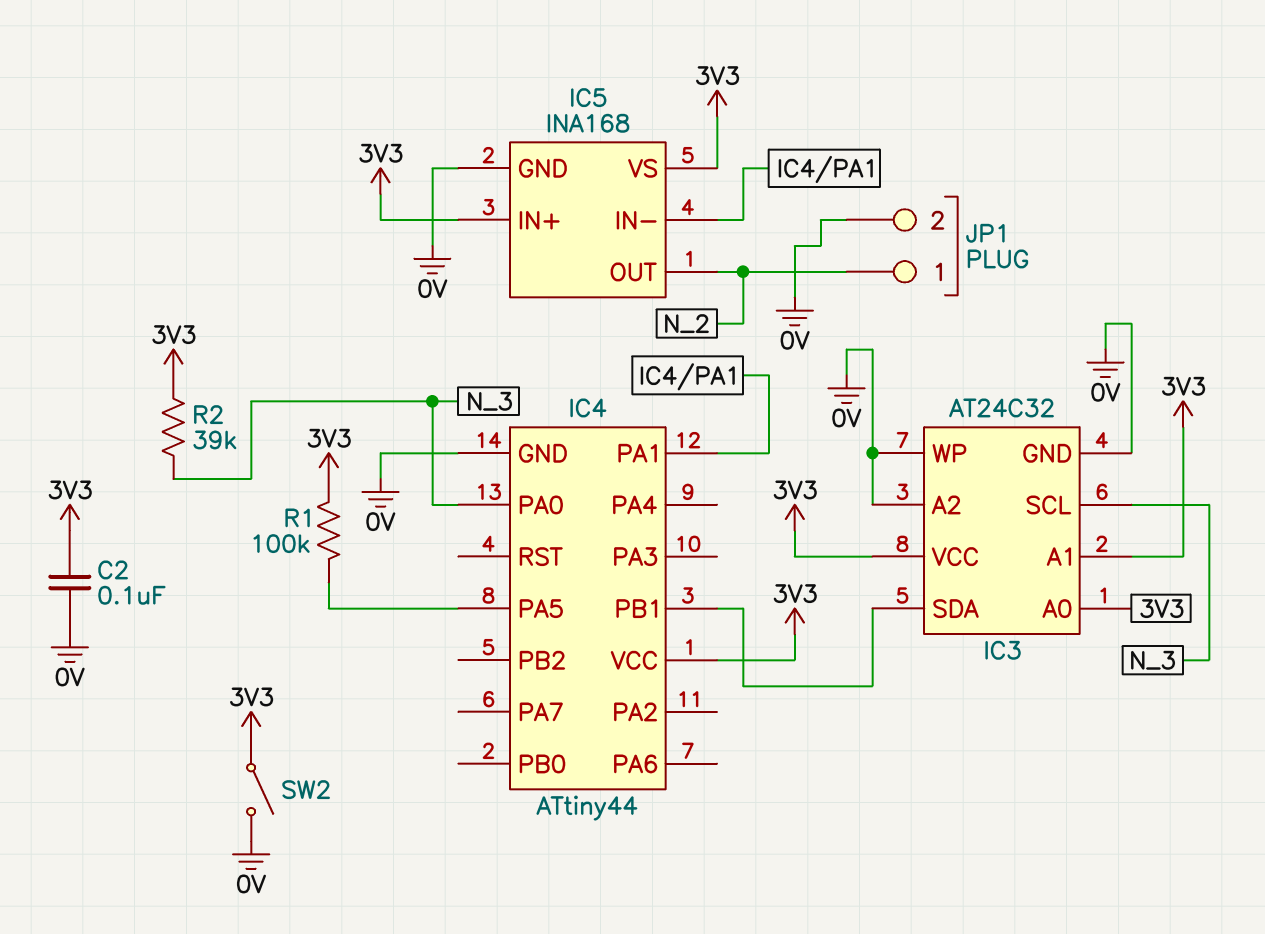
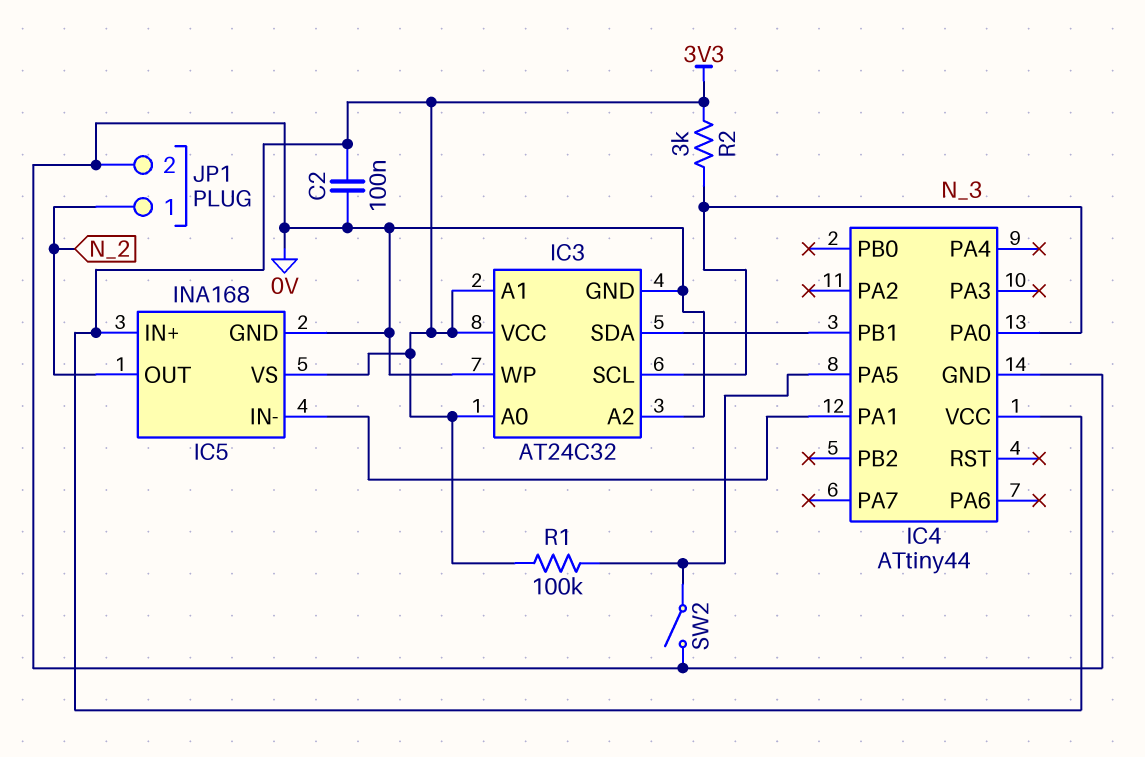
R2: 39k (3V3, N_3) -> 3k (3V3, N_3)
SW2: switch (0V, 3V3) -> switch (0V, IC4/PA5)

